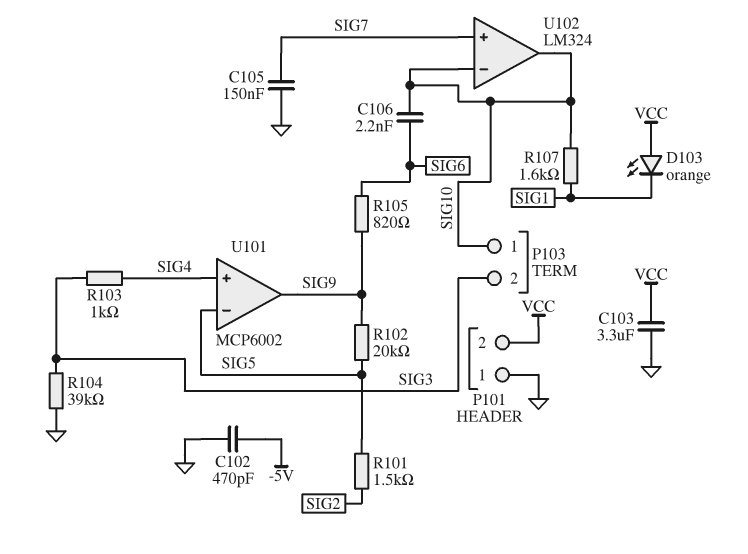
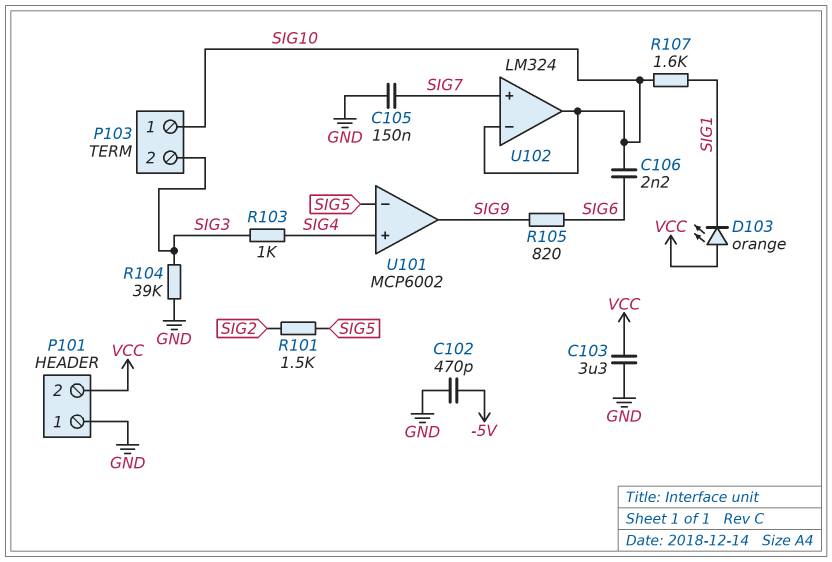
R102: 20k (SIG5, SIG9) -> none

